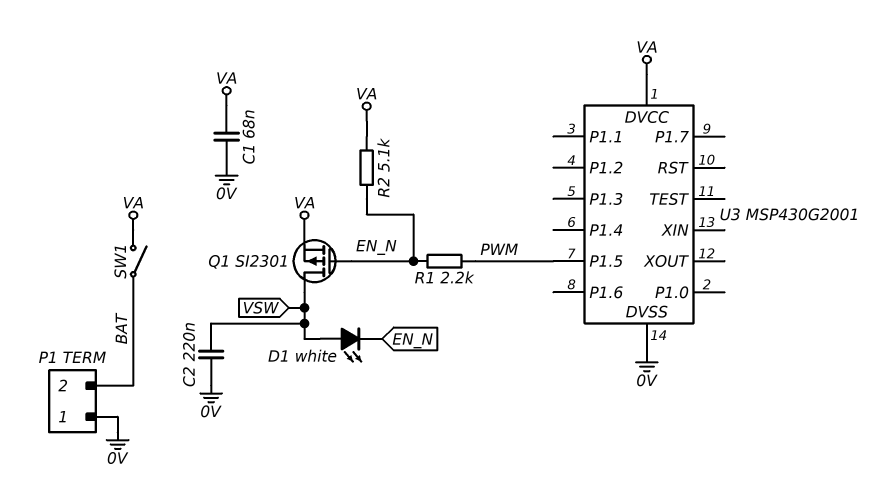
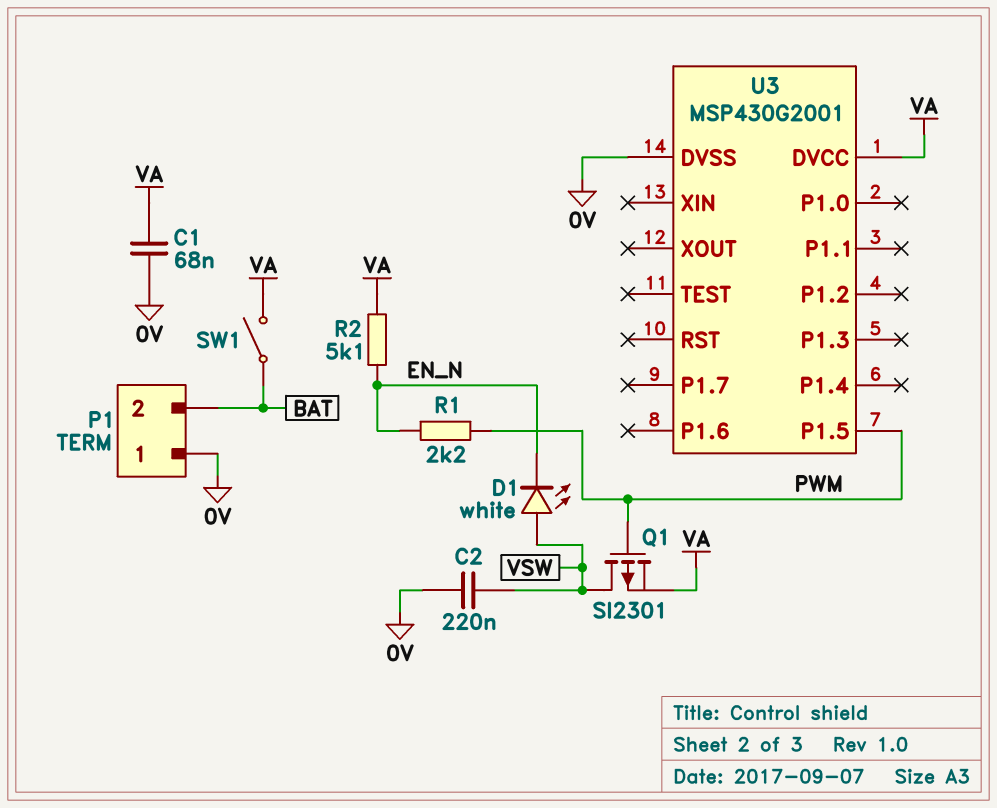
Q1: PMOS SI2301 (G EN_N, D VSW, S VA) -> PMOS SI2301 (G PWM, D VSW, S VA)

